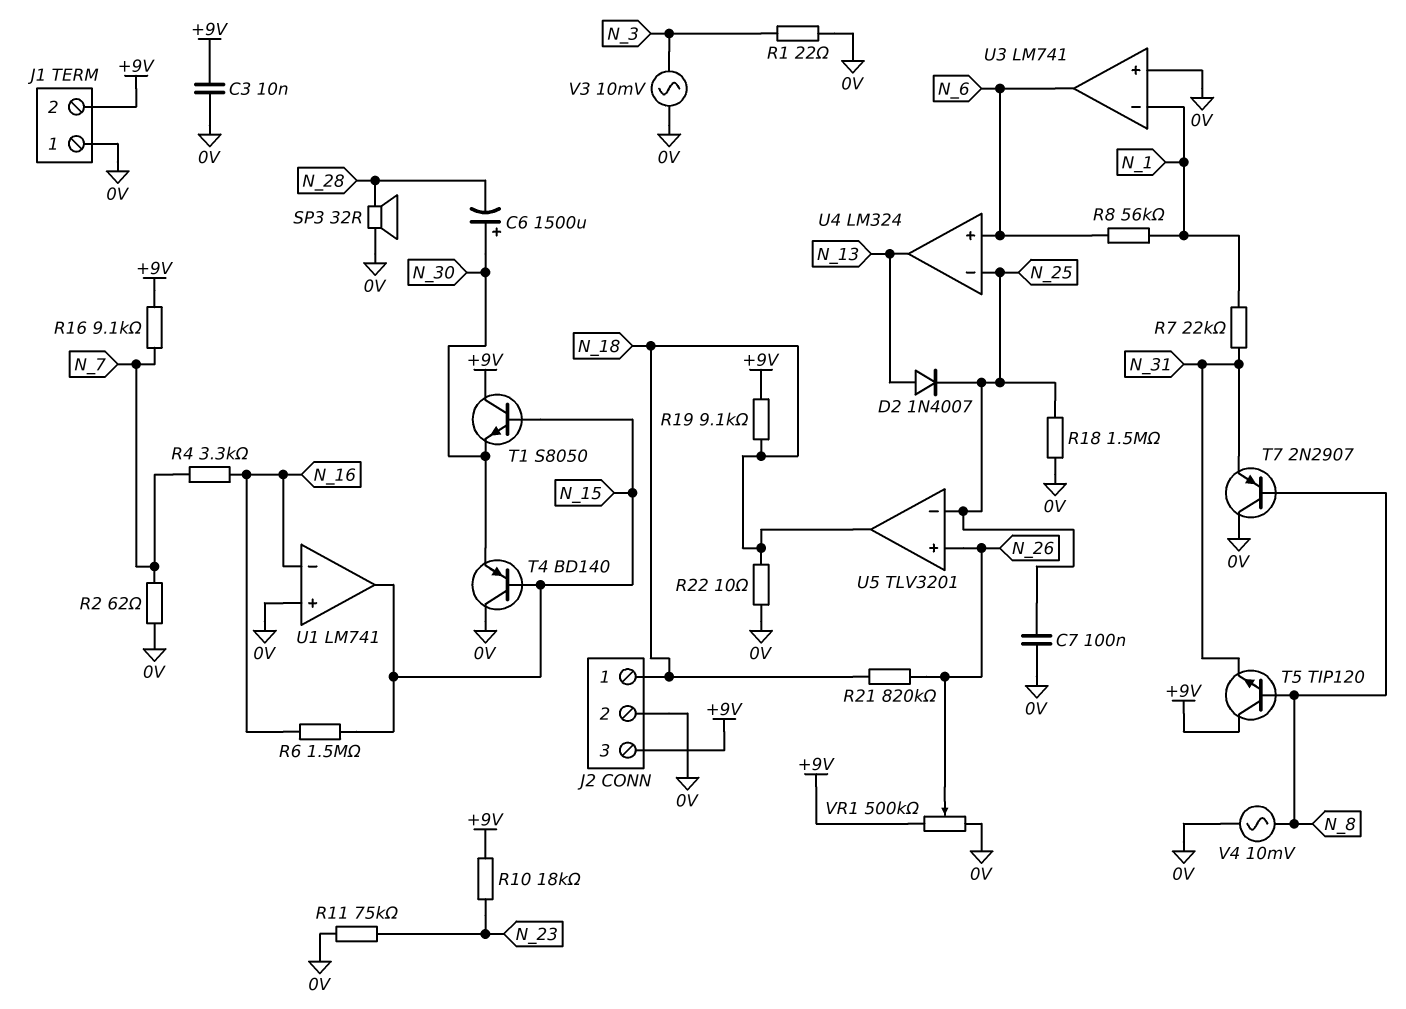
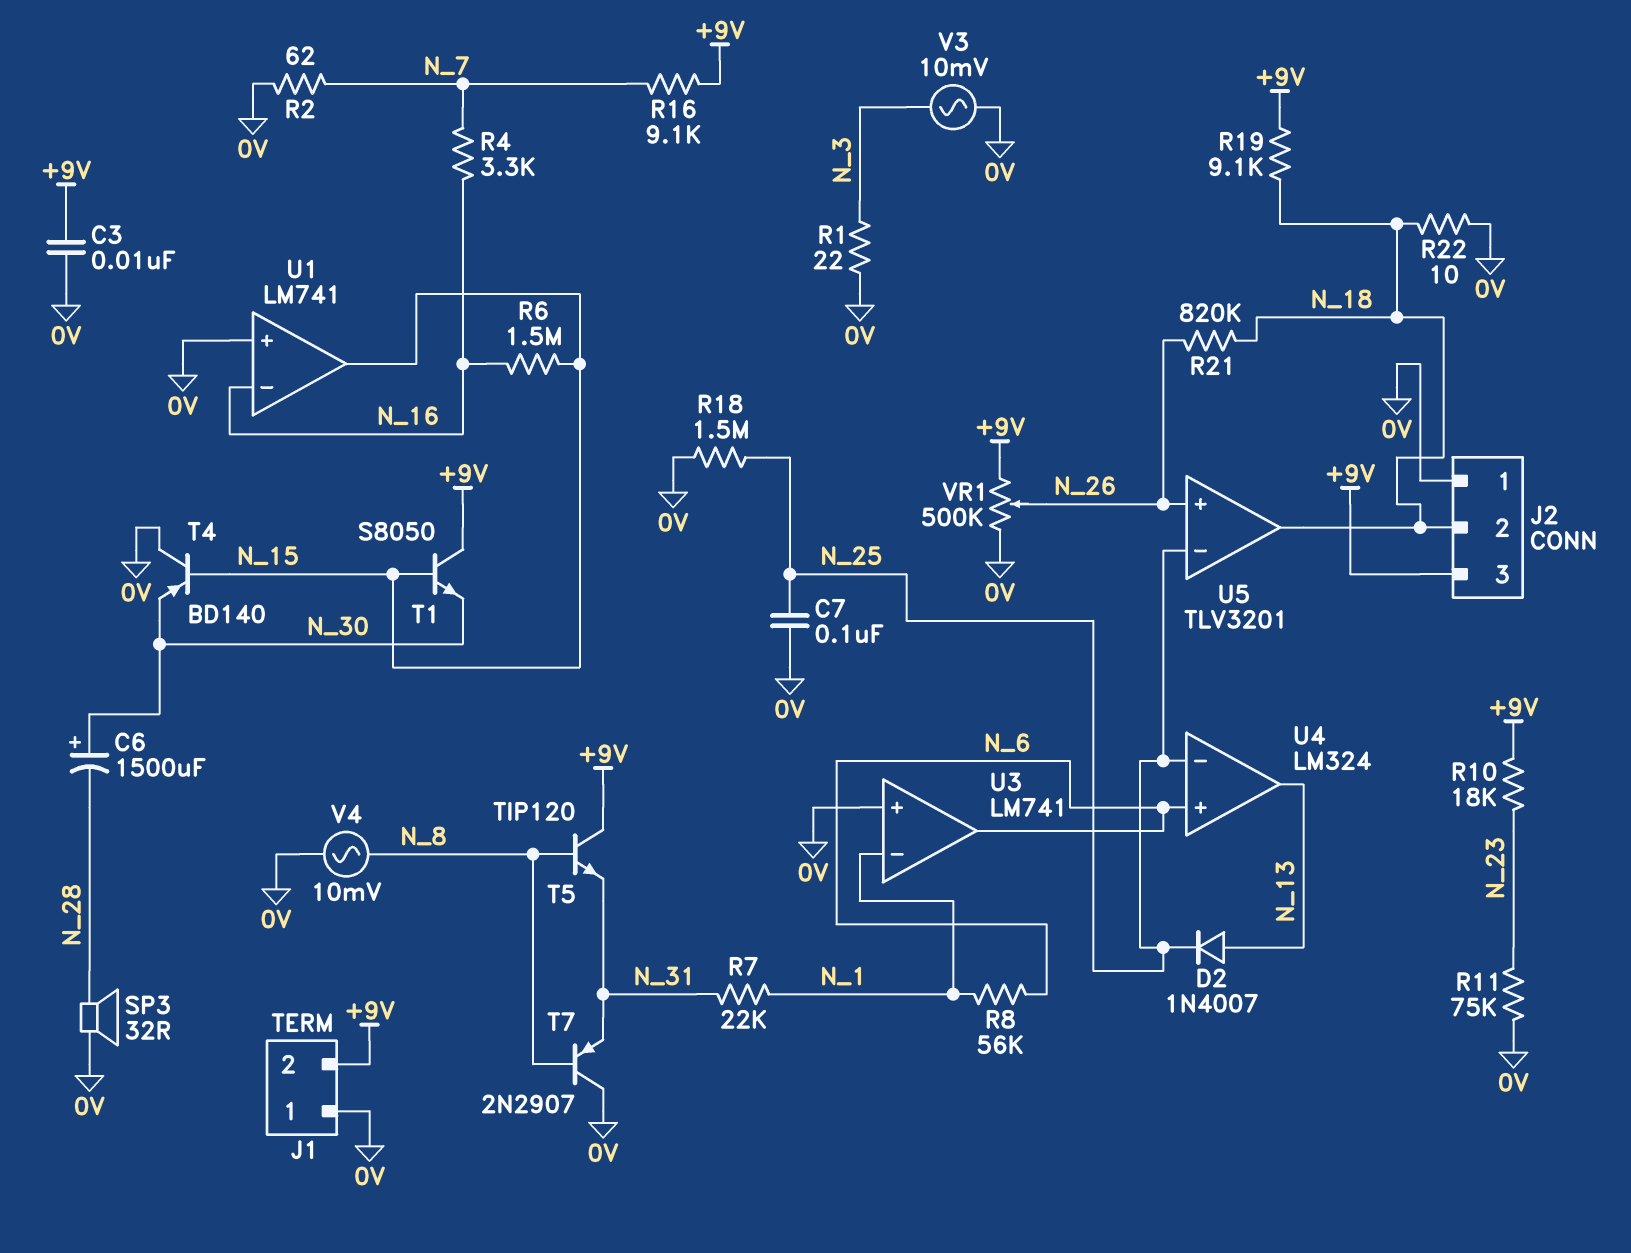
J2 pin 1: N_18 -> 0V
J2 pin 2: 0V -> N_18

